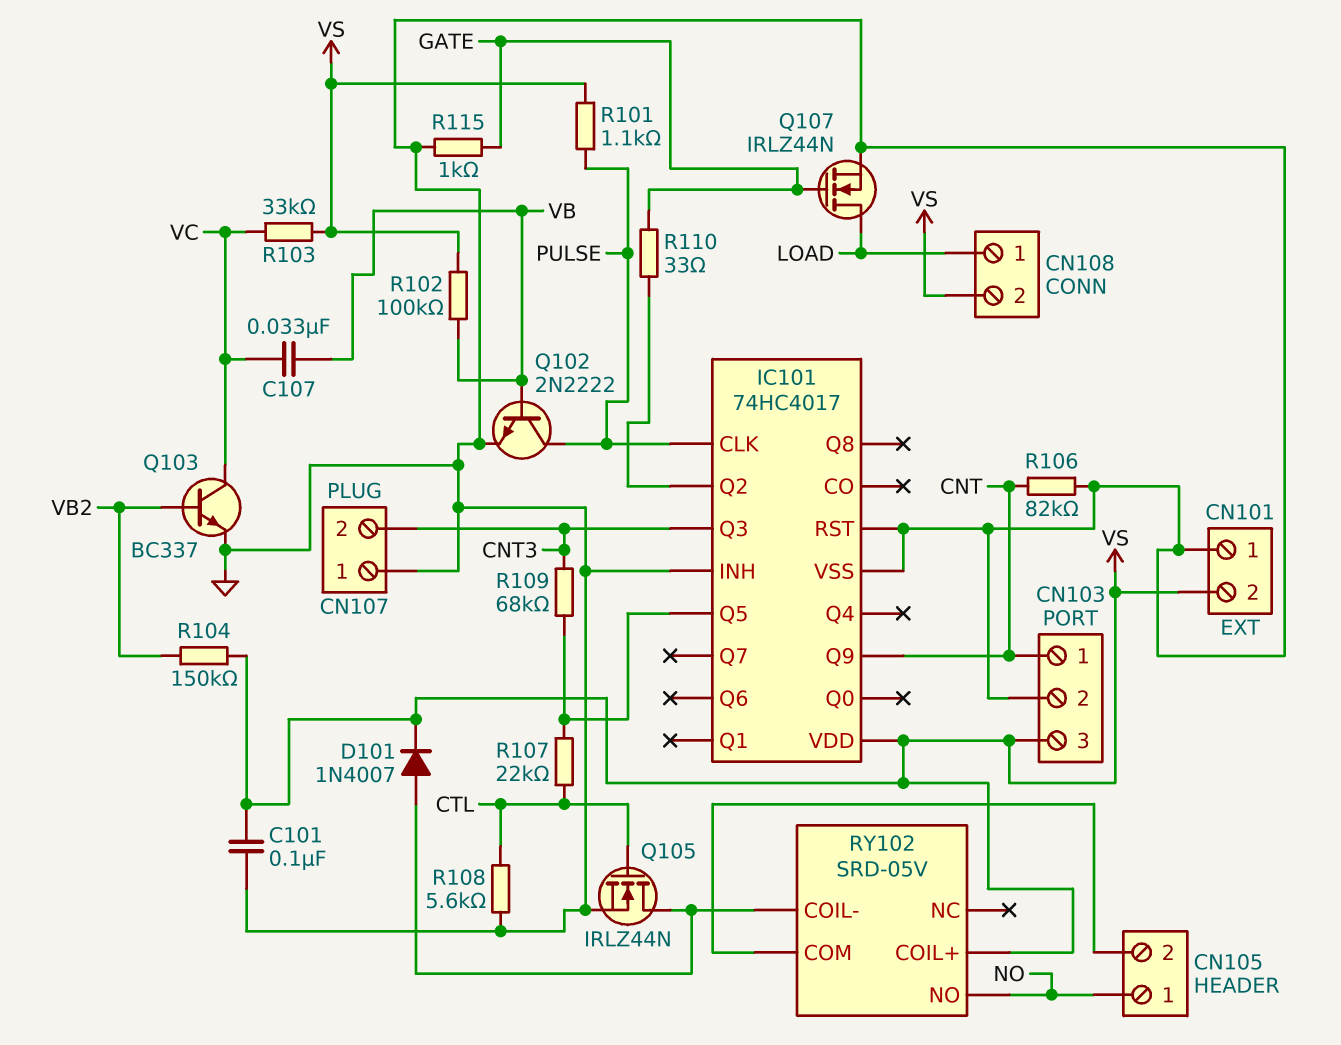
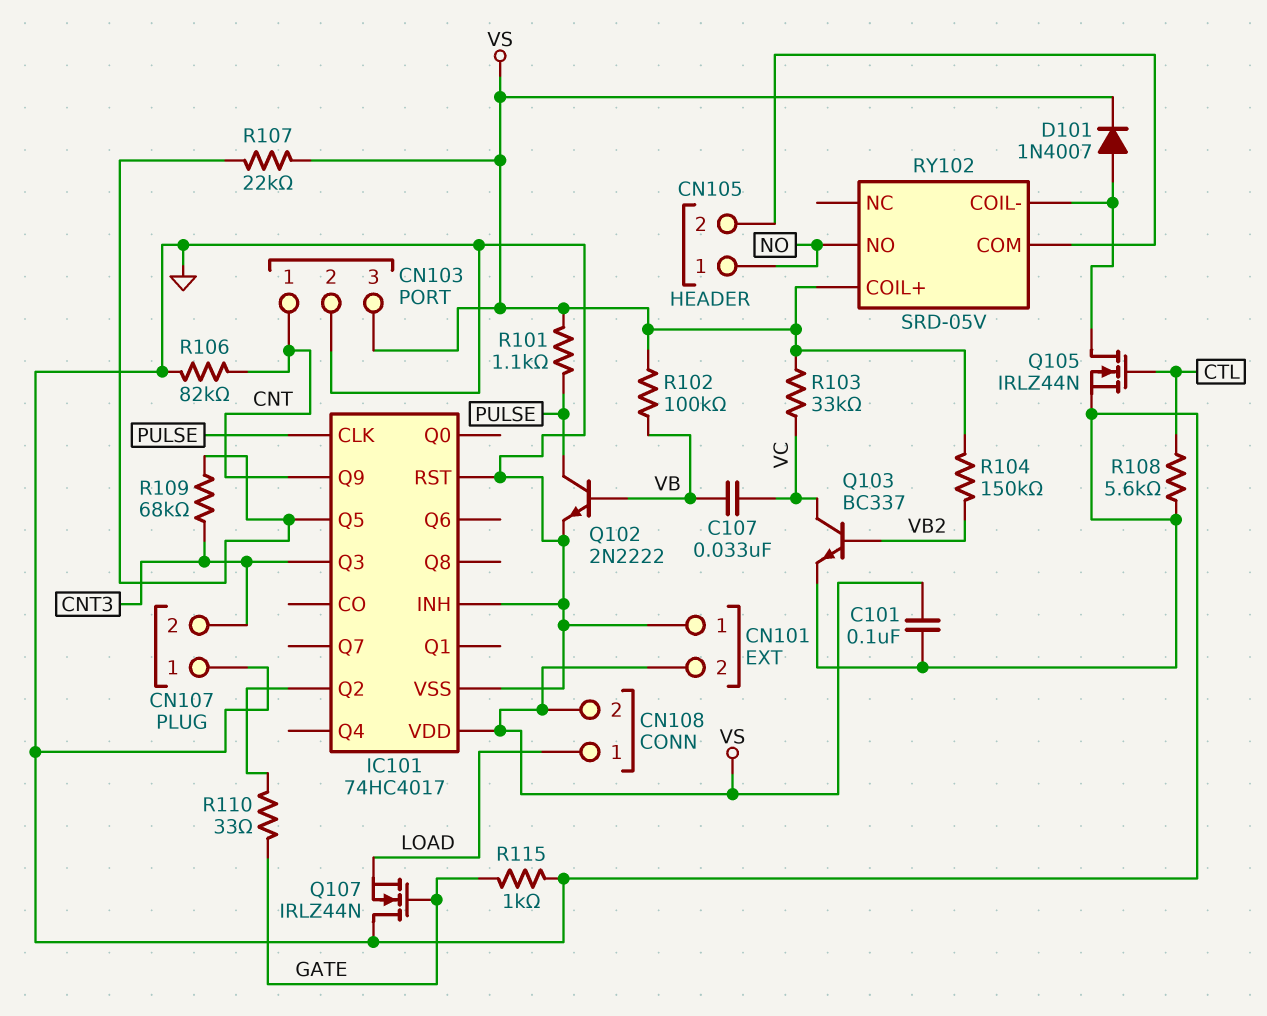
Q107: NMOS IRLZ44N (G GATE, D LOAD, S GND) -> NMOS IRLZ44N (G GATE, D GND, S LOAD)
R107: 22k (CTL, IC101/Q5) -> 22k (IC101/Q5, VS)

